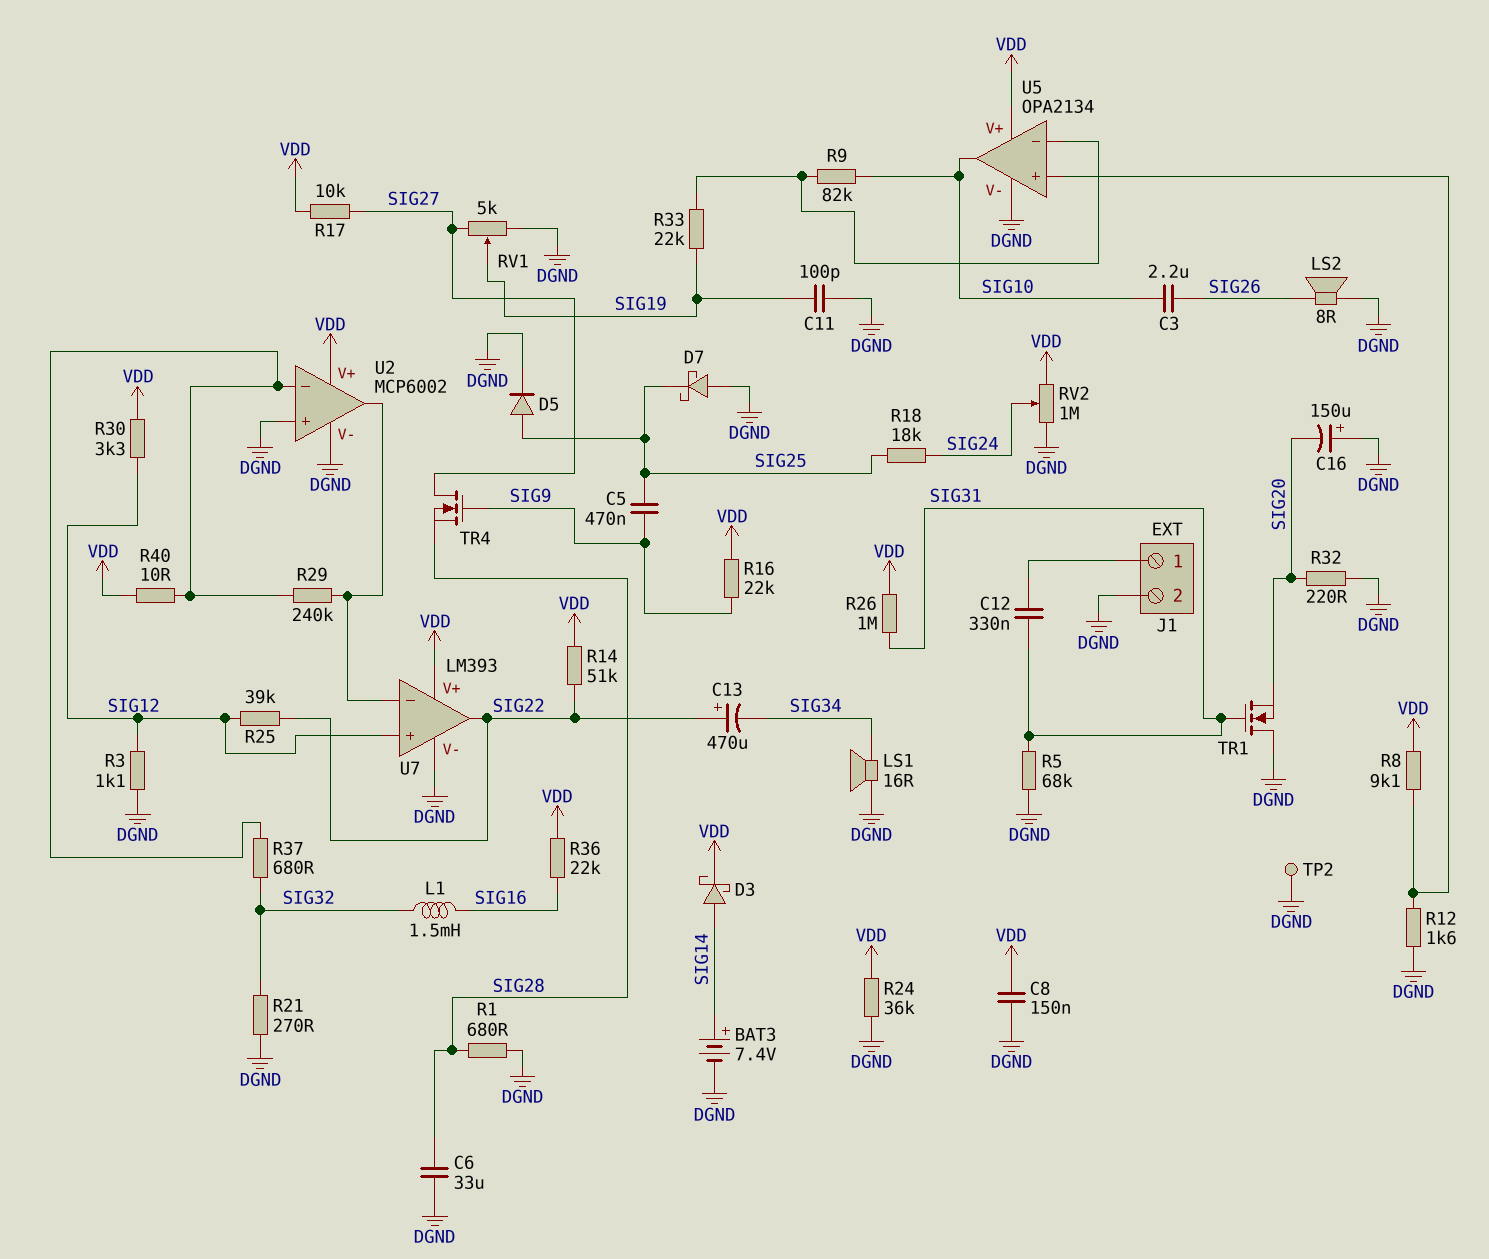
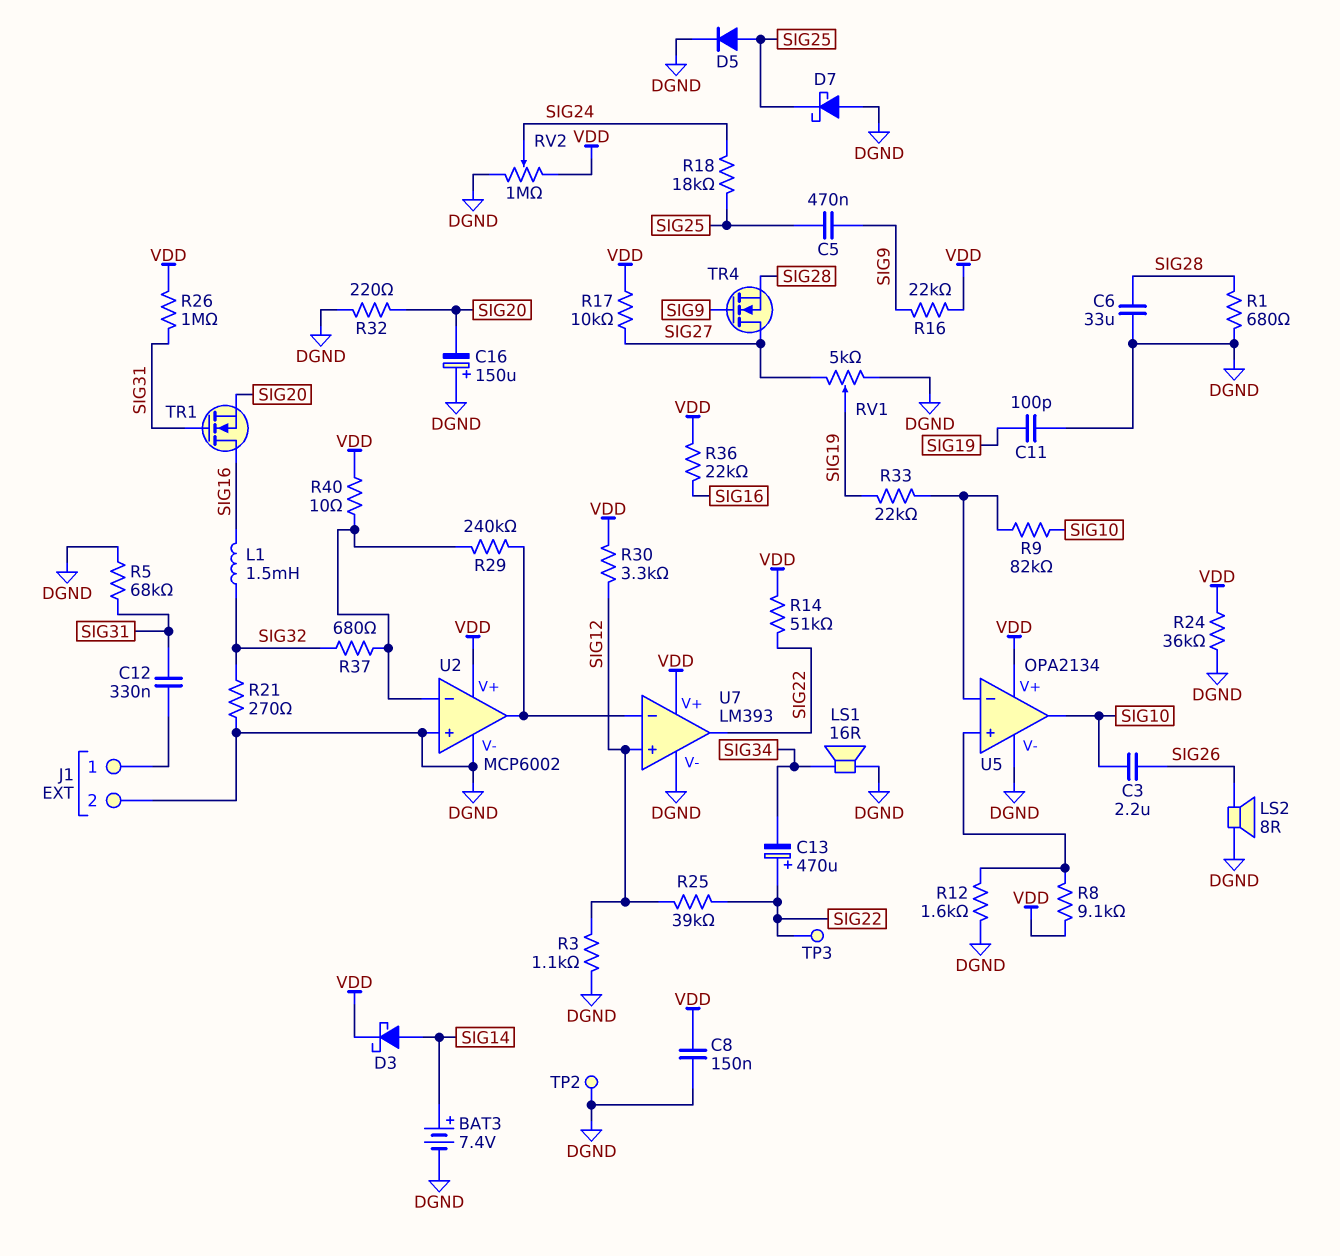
TP3: none -> test point (SIG22)
TR1: NMOS (G SIG31, D DGND, S SIG20) -> NMOS (G SIG31, D SIG16, S SIG20)

